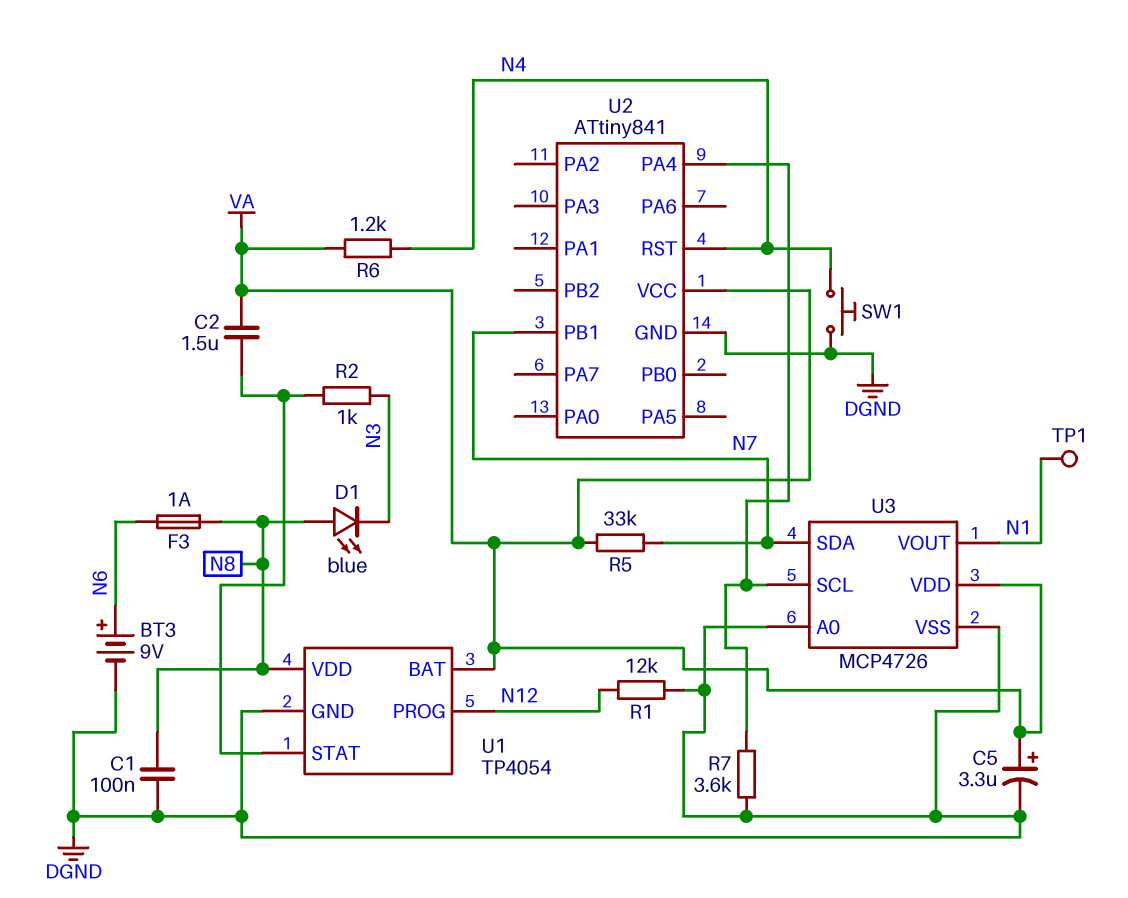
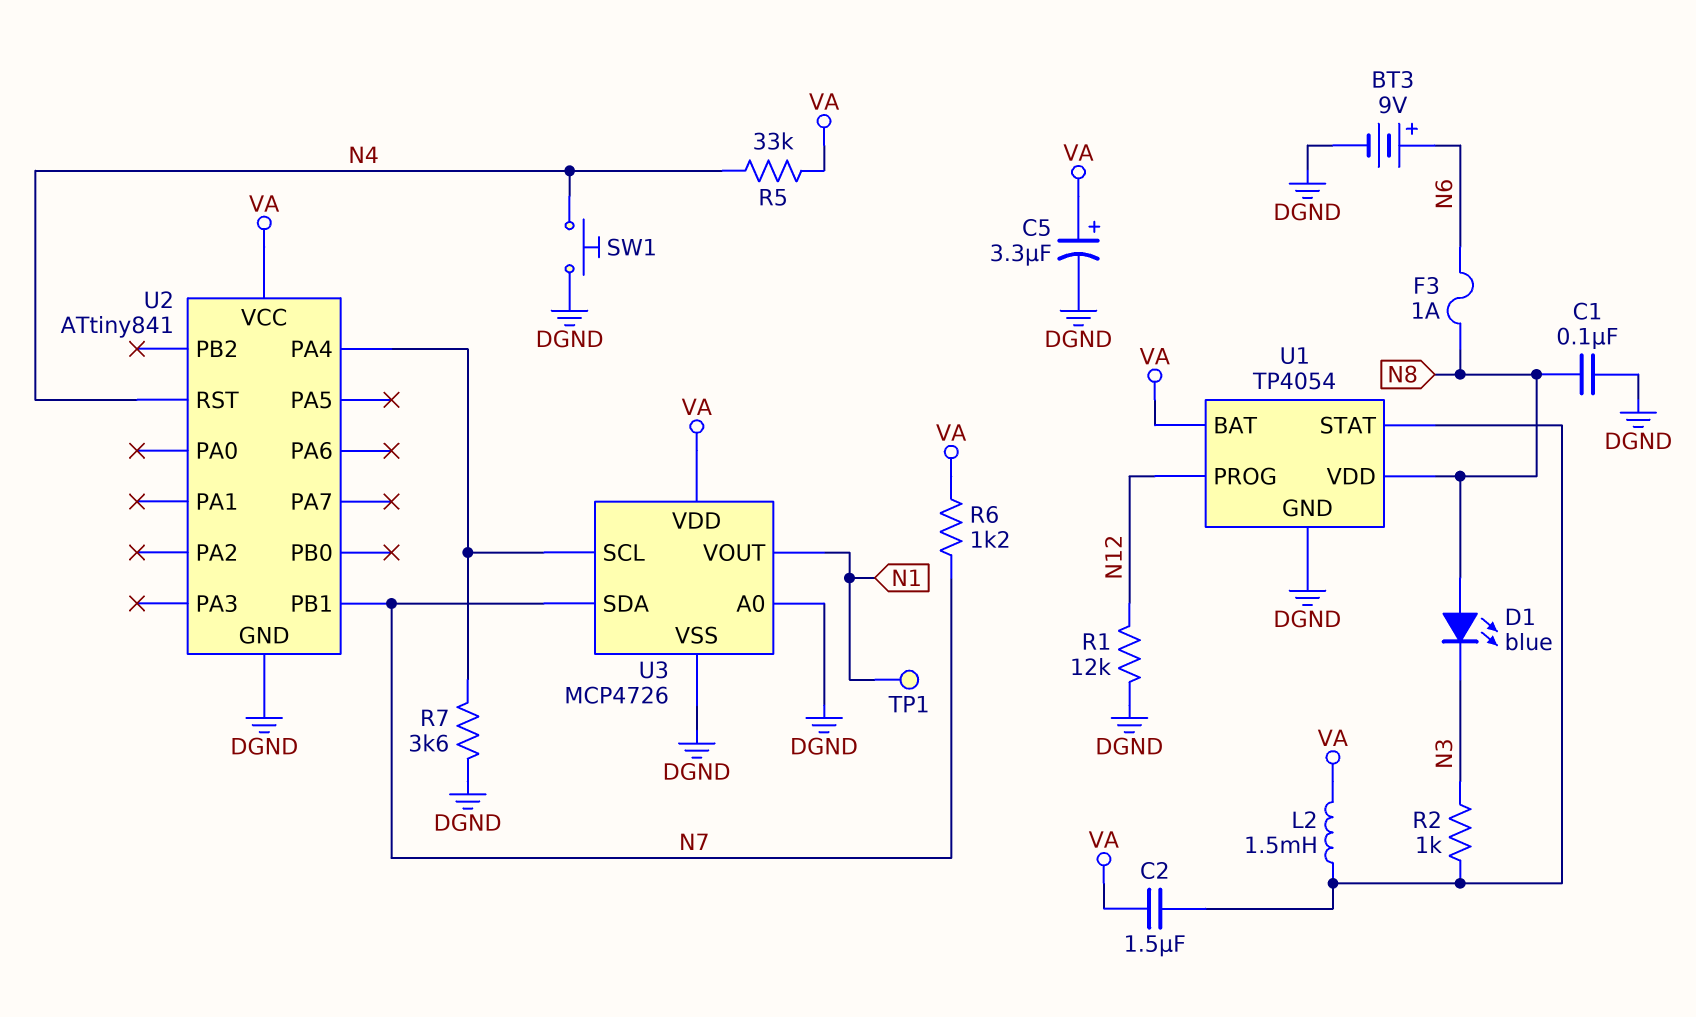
L2: none -> 1.5mH (U1/STAT, VA)
R5: 33k (N7, VA) -> 33k (N4, VA)
R6: 1.2k (N4, VA) -> 1.2k (N7, VA)

